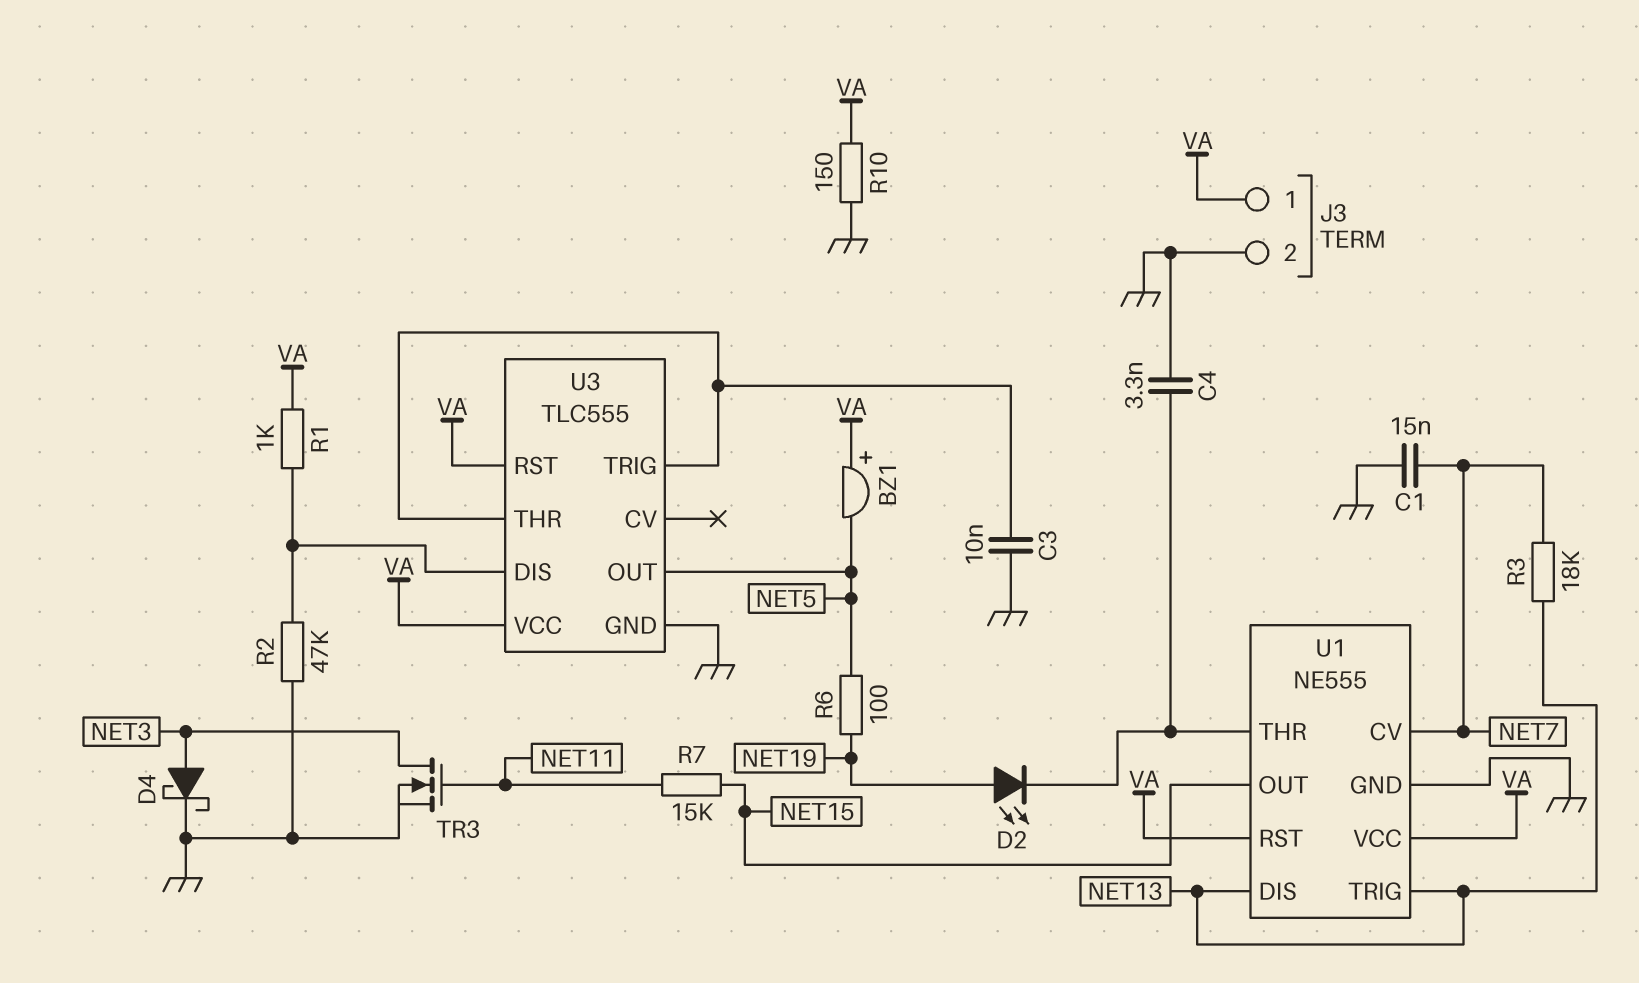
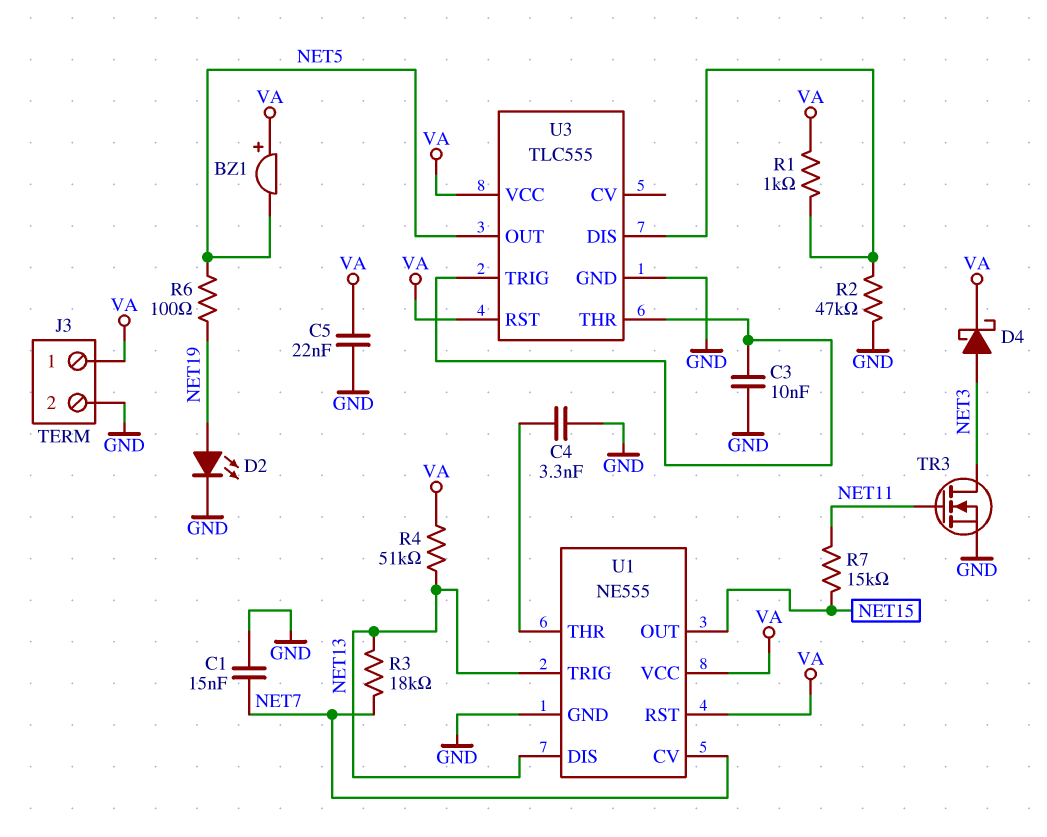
C5: none -> 22nF (GND, VA)
D2: LED (A NET19, K U1/THR) -> LED (A NET19, K GND)
D4: schottky (A NET3, K GND) -> schottky (A NET3, K VA)
R4: none -> 51k (NET13, VA)
R10: 150 (GND, VA) -> none

